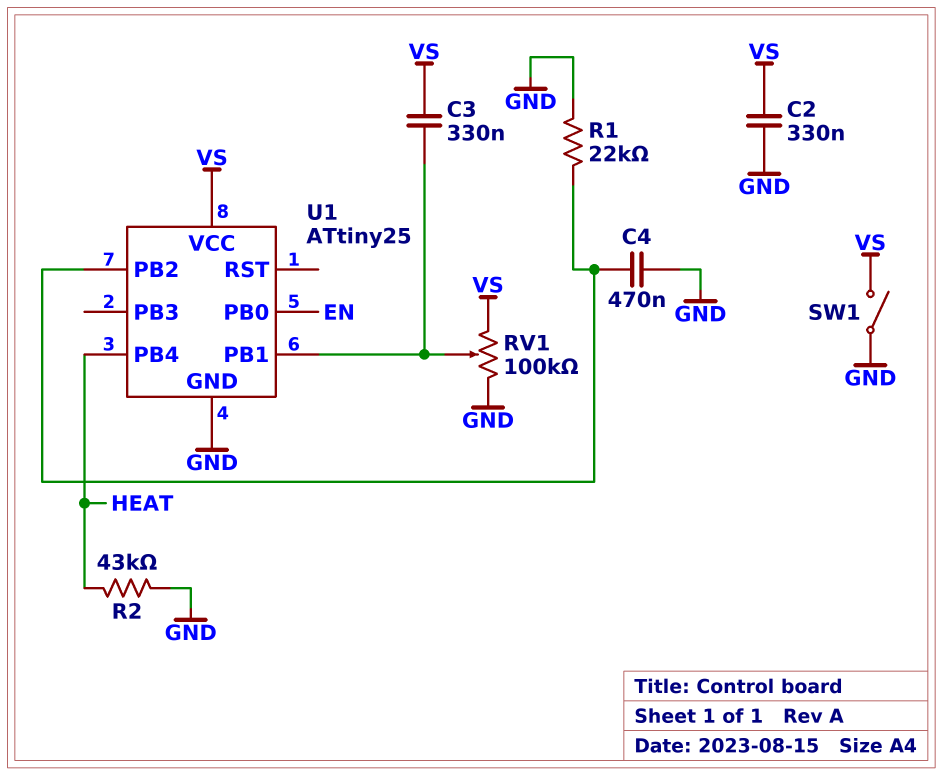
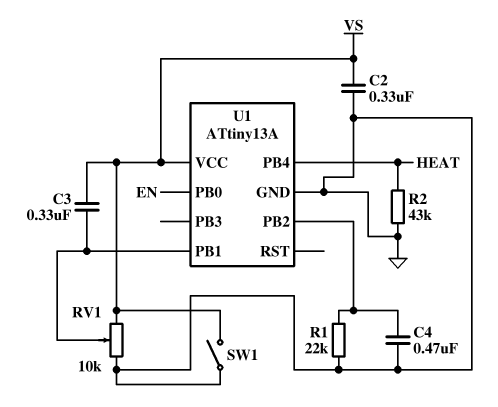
RV1: 100k (GND, VS, wiper U1/PB1) -> 10k (GND, VS, wiper U1/PB1)
U1: ATtiny25 -> ATtiny13A

